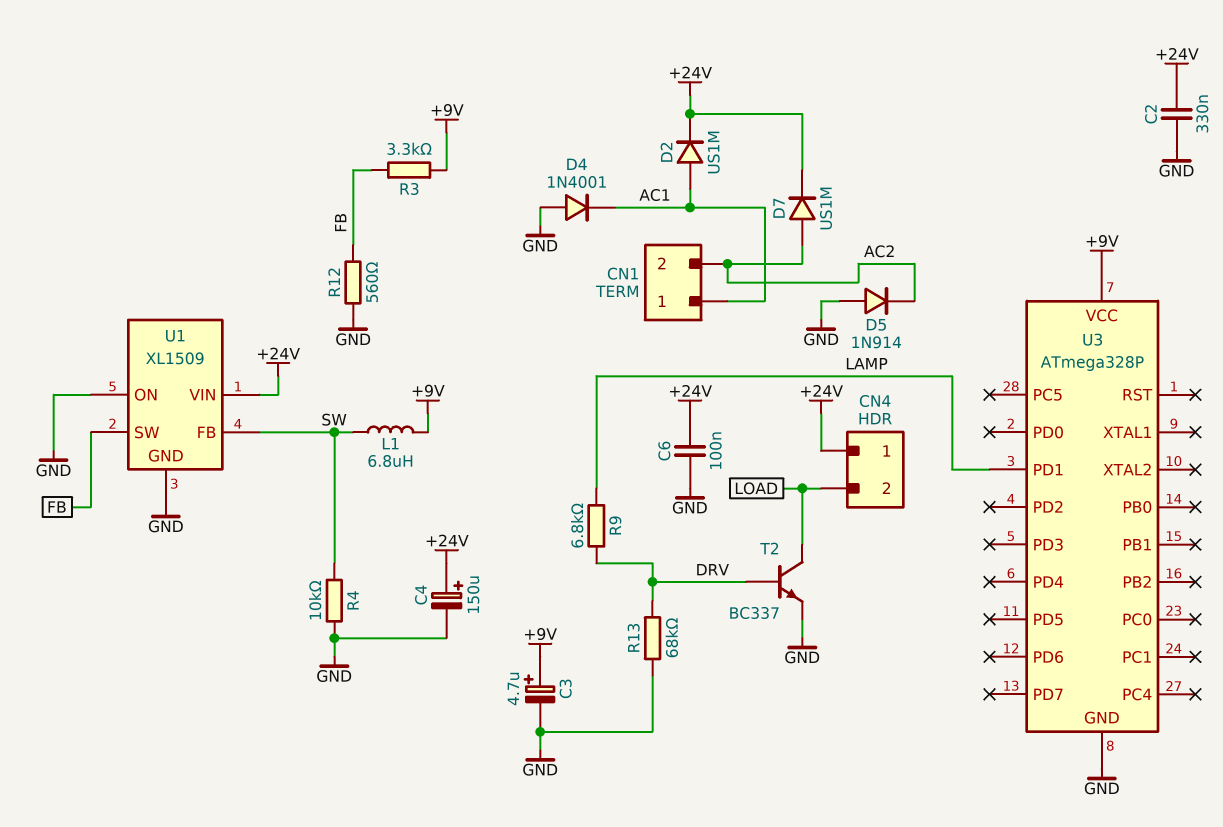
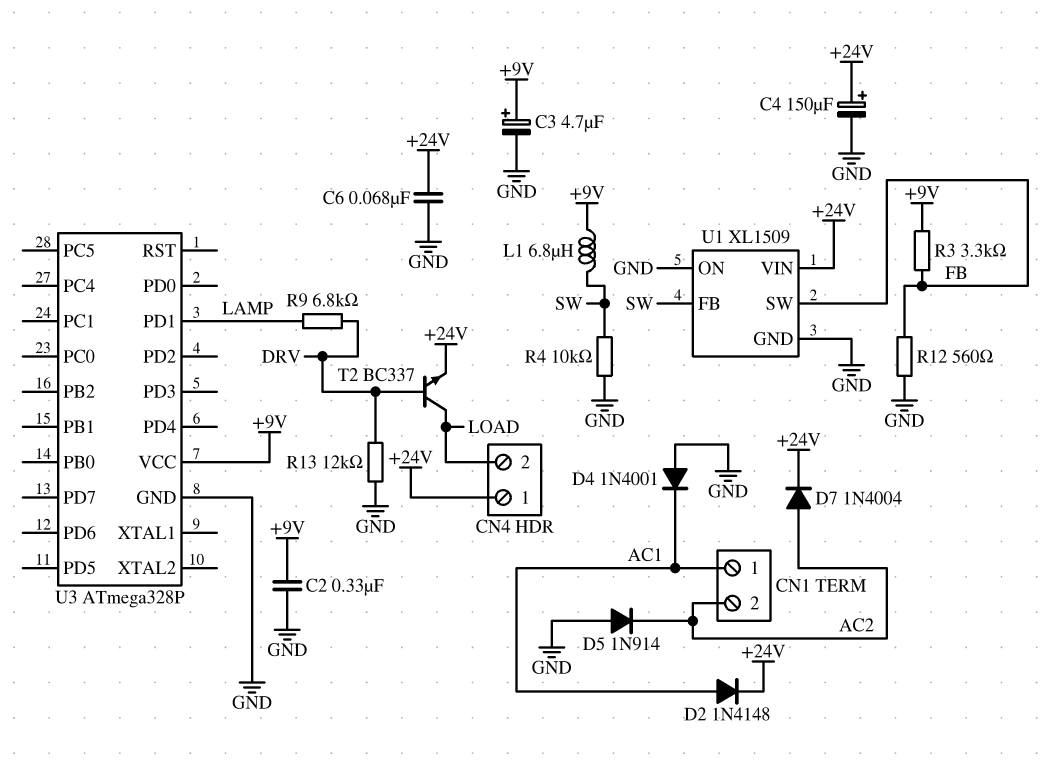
C2: 330nF (+24V, GND) -> 330nF (+9V, GND)
C6: 100nF (+24V, GND) -> 68nF (+24V, GND)
D2: diode US1M (A AC1, K +24V) -> diode 1N4148 (A AC1, K +24V)
D7: diode US1M (A AC2, K +24V) -> diode 1N4004 (A AC2, K +24V)
R13: 68k (DRV, GND) -> 12k (DRV, GND)
T2: NPN BC337 (B DRV, C LOAD, E GND) -> NPN BC337 (B DRV, C LOAD, E +24V)

